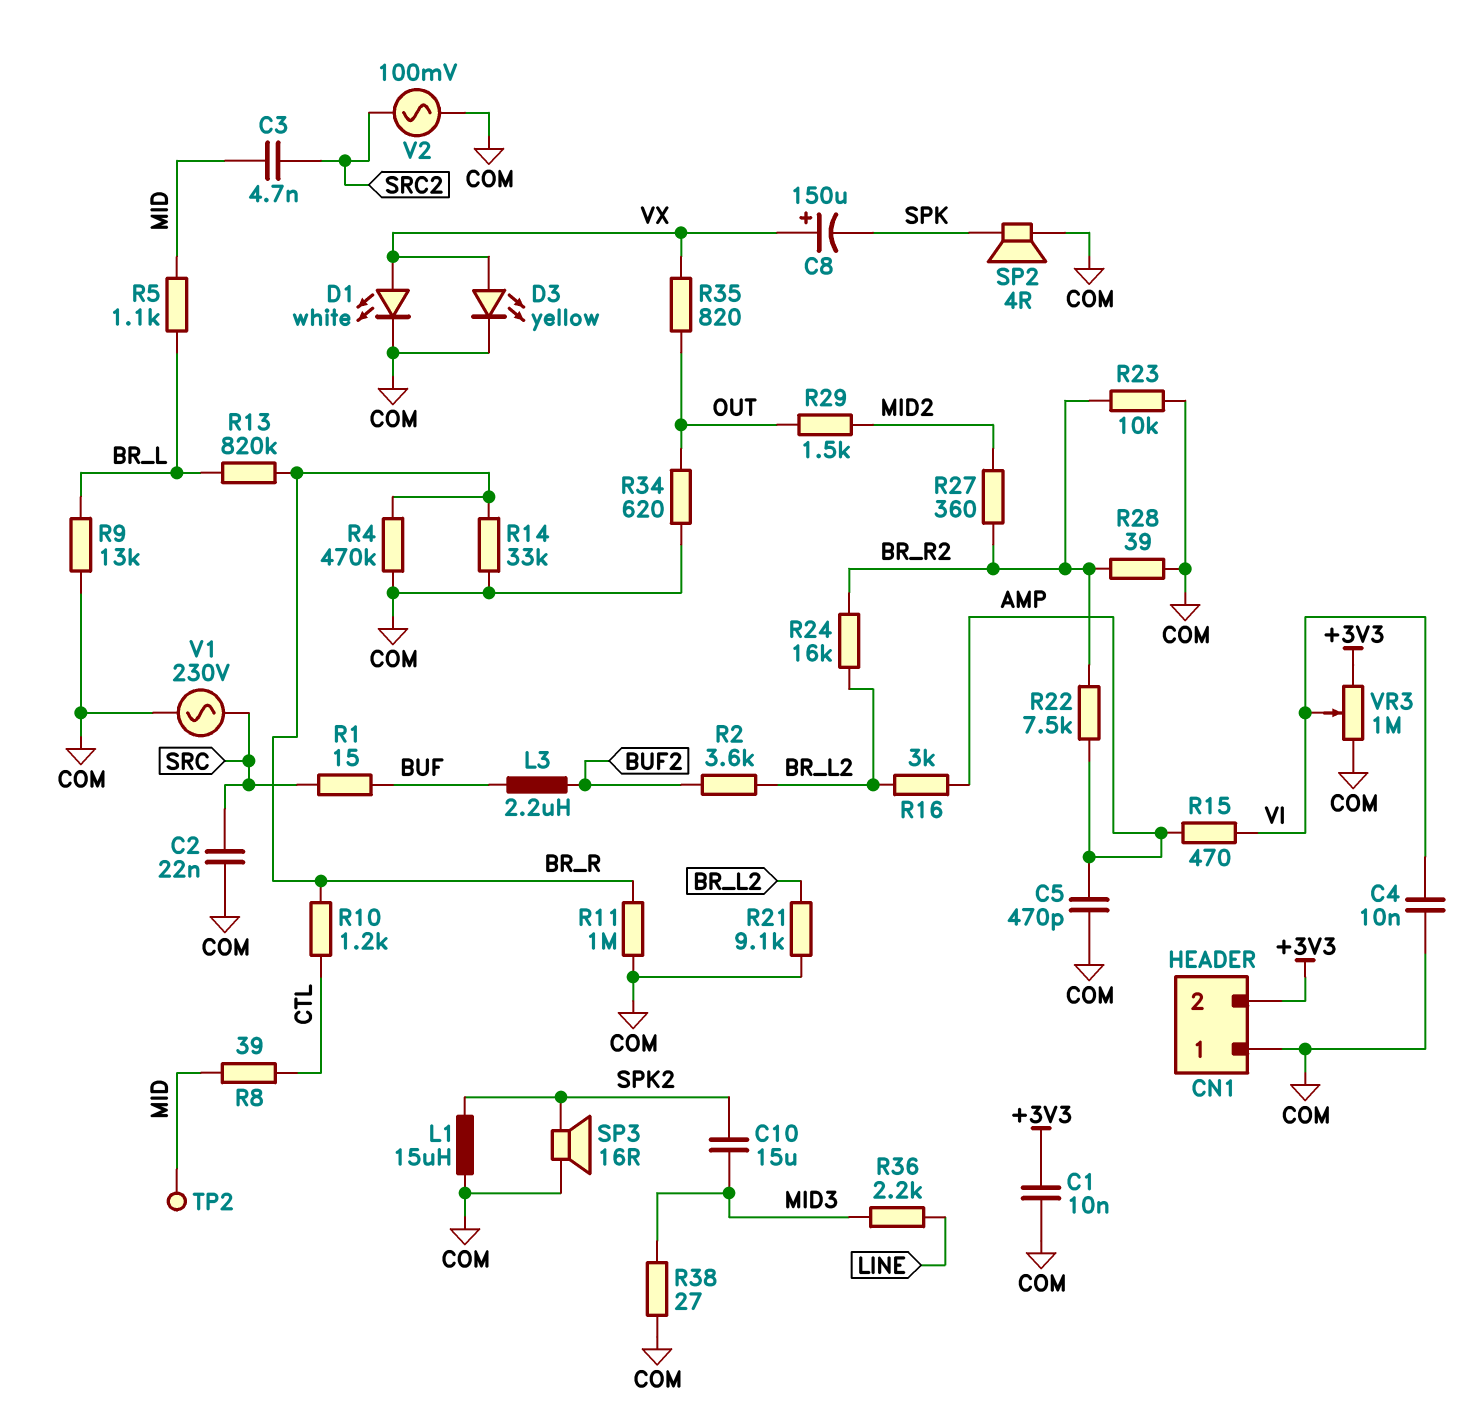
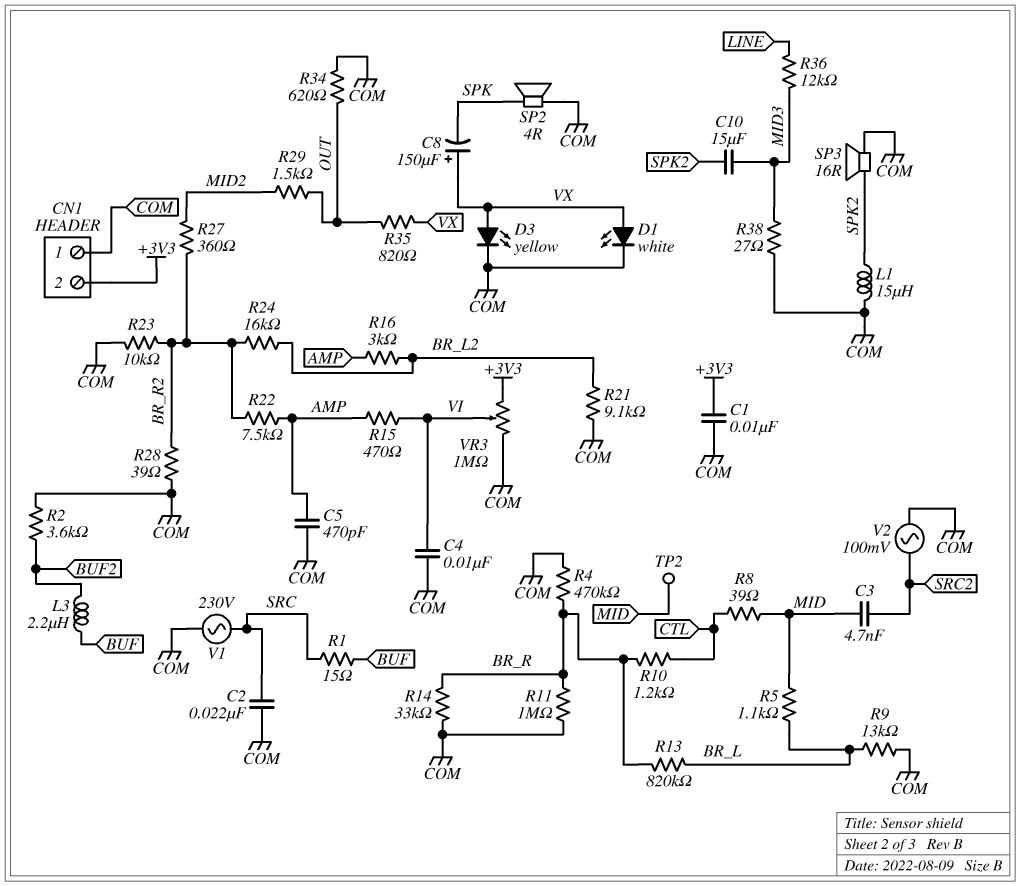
R2: 3.6k (BR_L2, BUF2) -> 3.6k (BUF2, COM)
R36: 2.2k (LINE, MID3) -> 12k (LINE, MID3)

